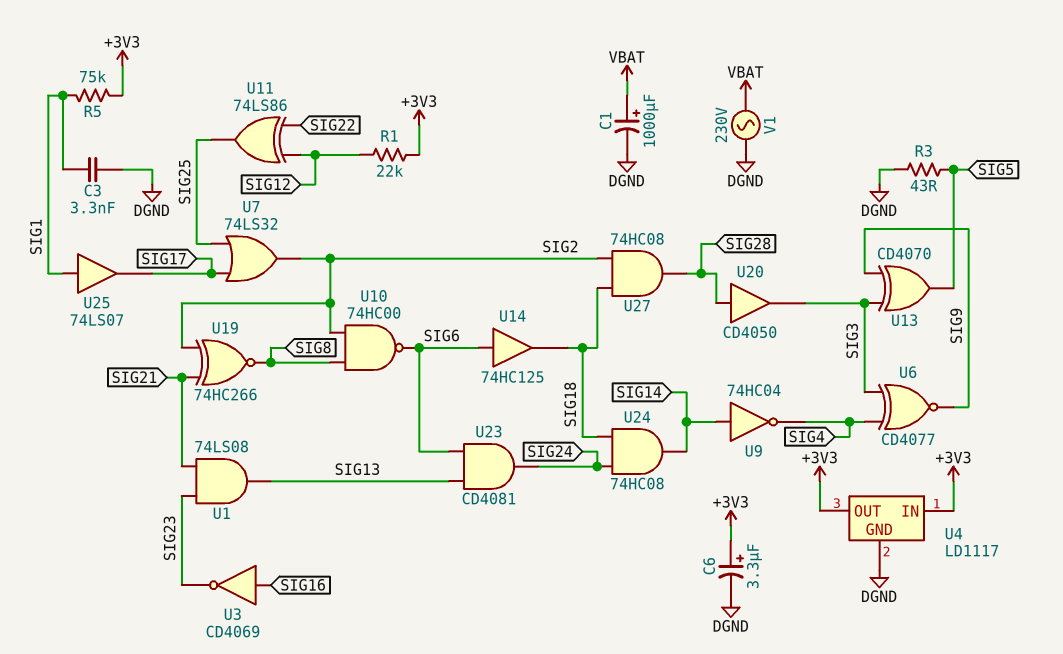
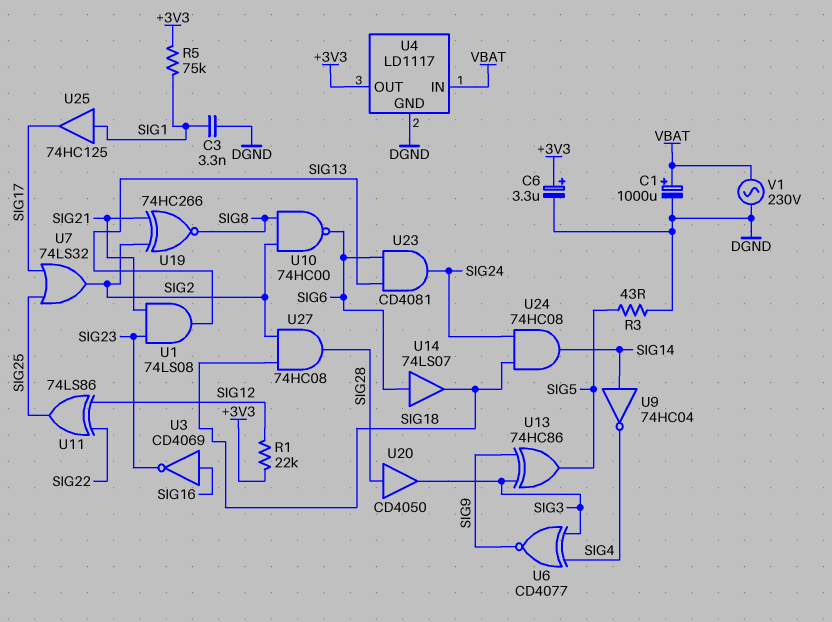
U4 pin IN: +3V3 -> VBAT
U13: XOR CD4070 (in SIG3, in SIG9, out SIG5) -> XOR 74HC86 (in SIG3, in SIG9, out SIG5)
U14: buffer 74HC125 (in SIG6, out SIG18) -> buffer 74LS07 (in SIG6, out SIG18)
U25: buffer 74LS07 (in SIG1, out SIG17) -> buffer 74HC125 (in SIG1, out SIG17)

